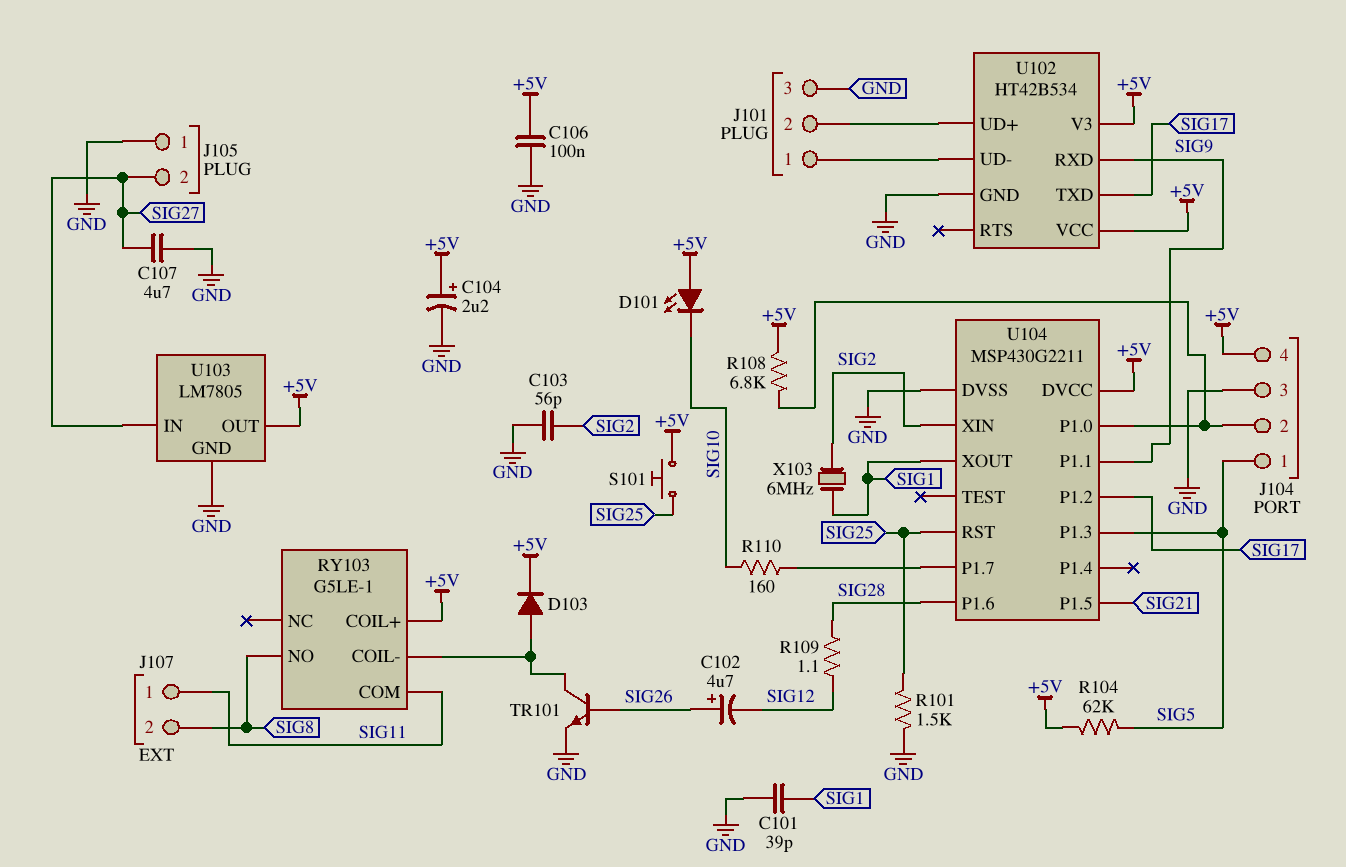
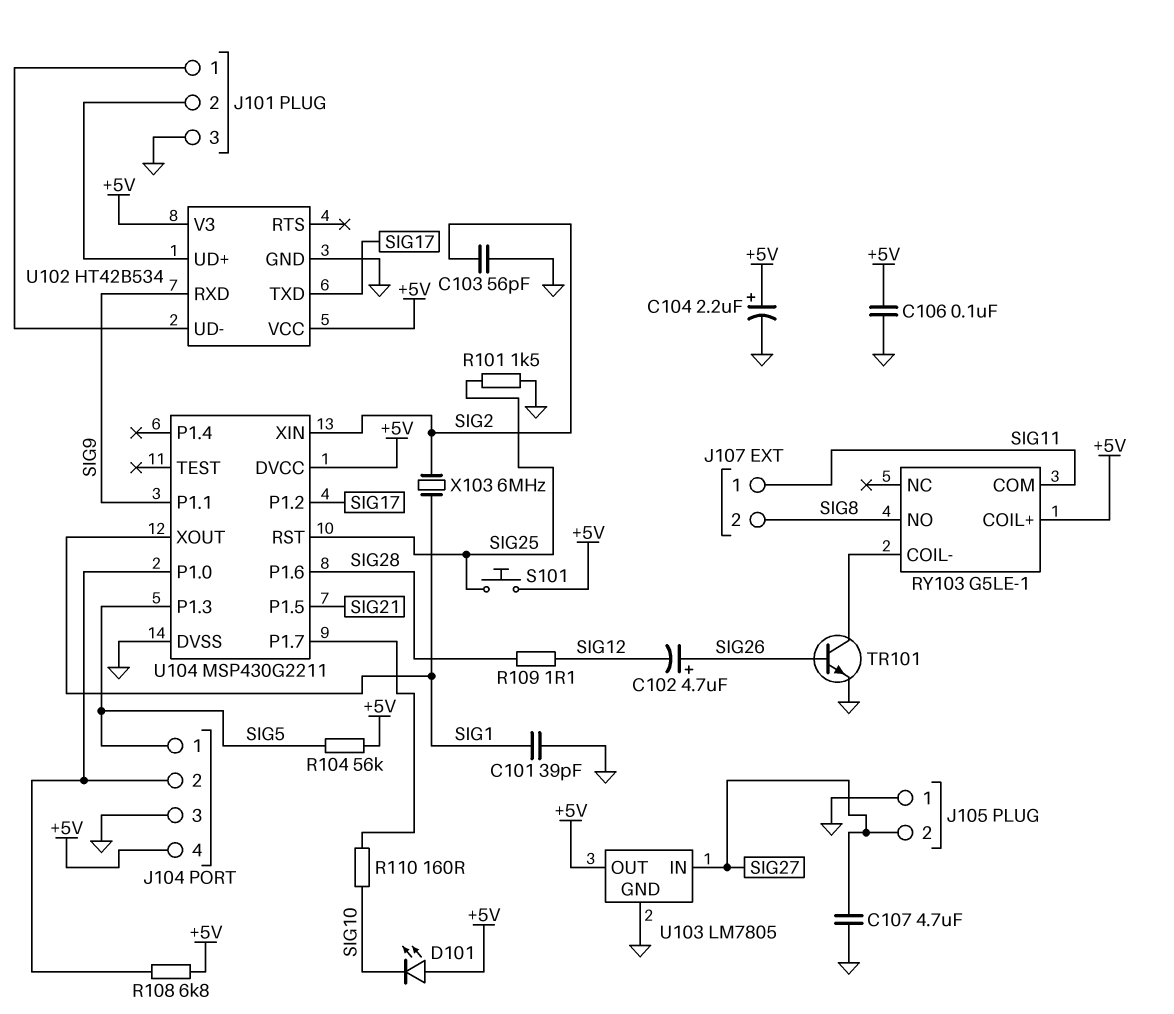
D103: diode (A RY103/COIL-, K +5V) -> none
R104: 62k (+5V, SIG5) -> 56k (+5V, SIG5)

